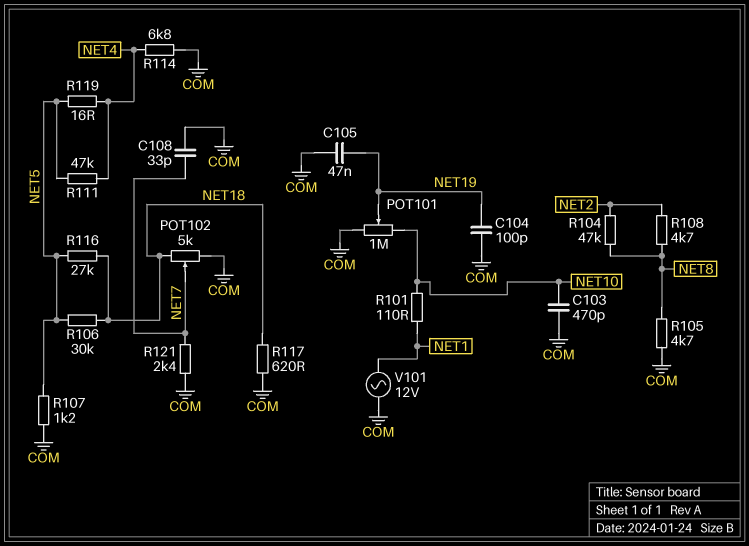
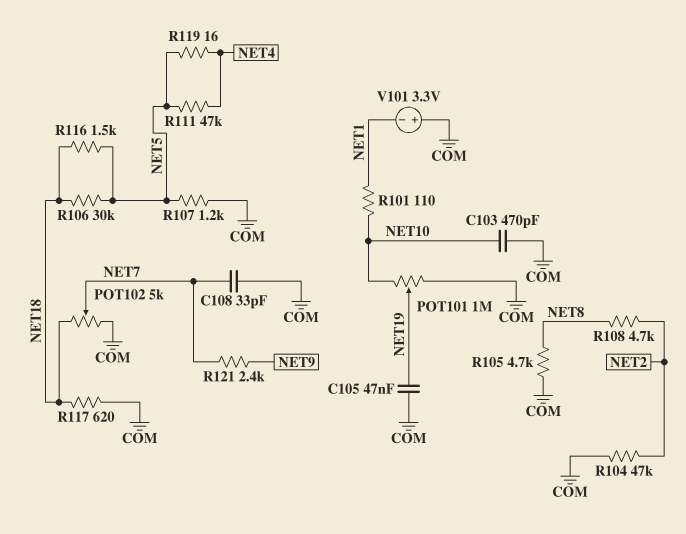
C104: 100pF (COM, NET19) -> none
R104: 47k (NET2, NET8) -> 47k (COM, NET2)
R114: 6.8k (COM, NET4) -> none
R116: 27k (NET5, NET18) -> 1.5k (NET5, NET18)
R121: 2.4k (COM, NET7) -> 2.4k (NET7, NET9)
V101: AC 12V (COM, NET1) -> 3.3V (plus COM, minus NET1)

